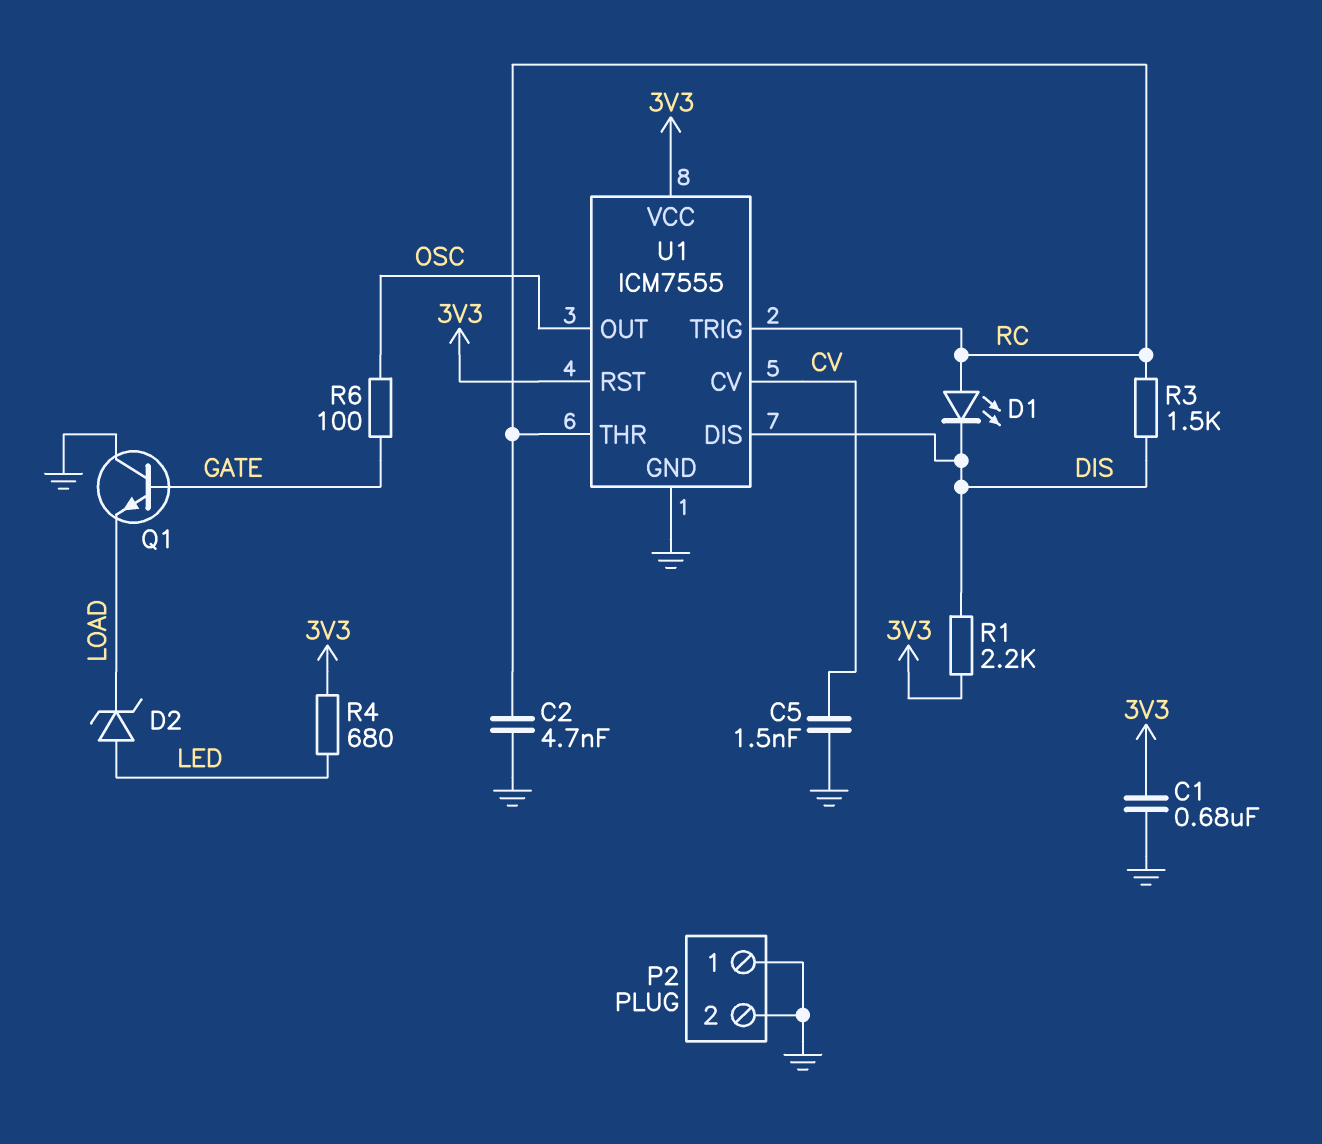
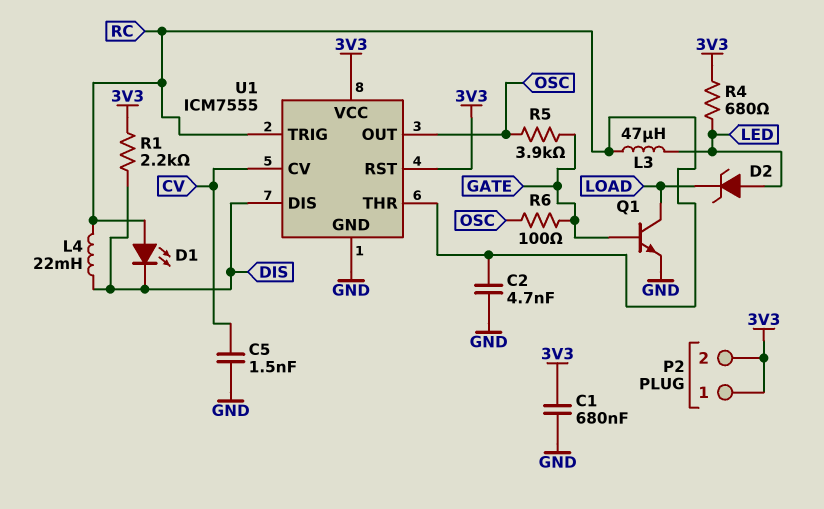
L3: none -> 47uH (LED, RC)
L4: none -> 22mH (DIS, RC)
P2 pin 1: GND -> 3V3
P2 pin 2: GND -> 3V3
Q1: NPN (B GATE, C GND, E LOAD) -> NPN (B GATE, C LOAD, E GND)
R3: 1.5k (DIS, RC) -> none
R5: none -> 3.9k (GATE, OSC)

